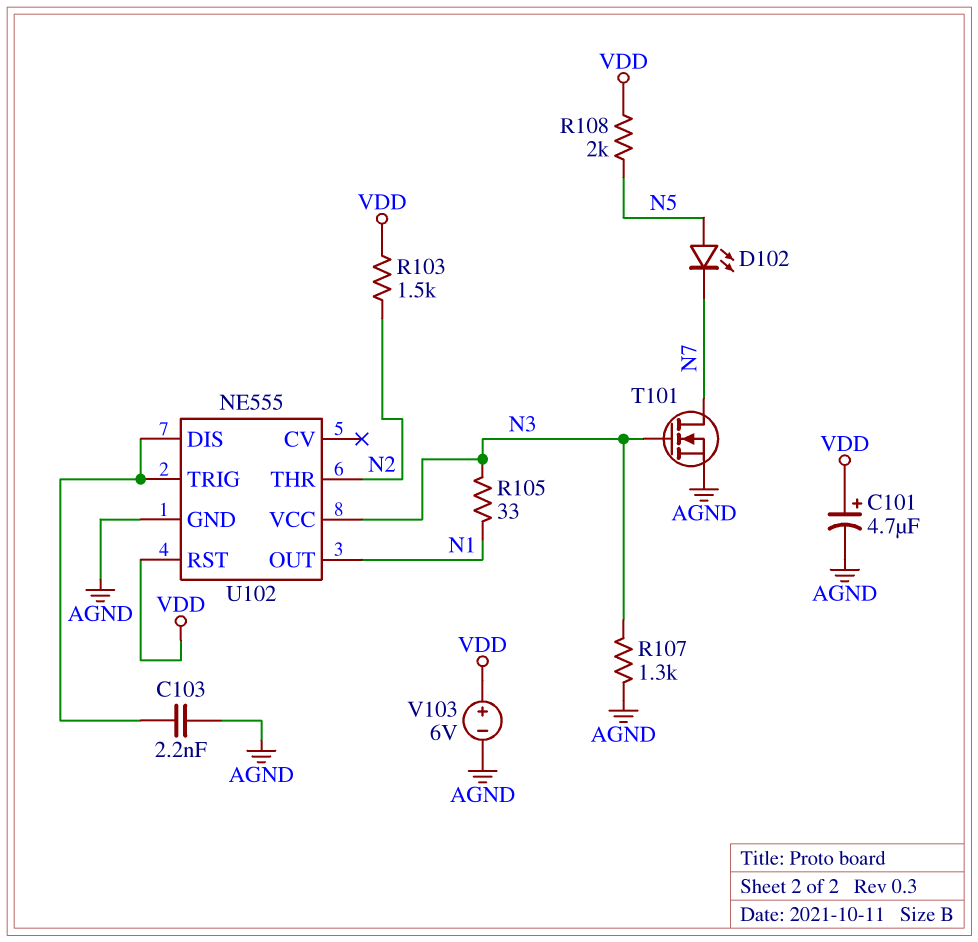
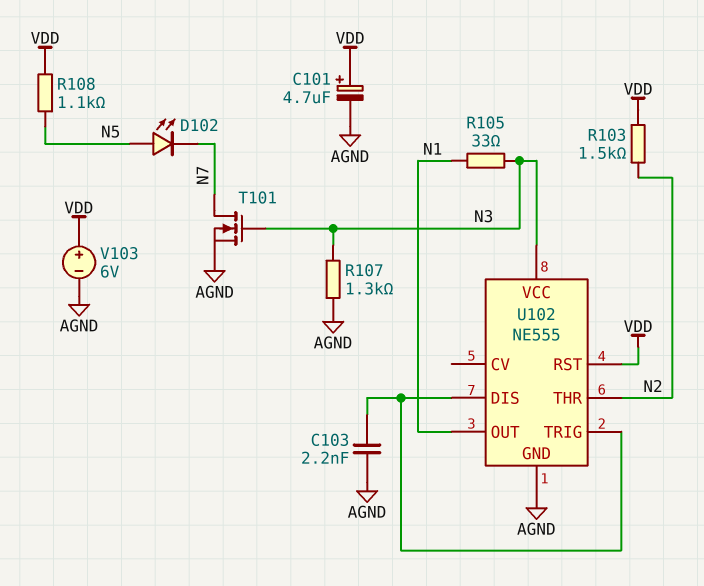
R108: 2k (N5, VDD) -> 1.1k (N5, VDD)

